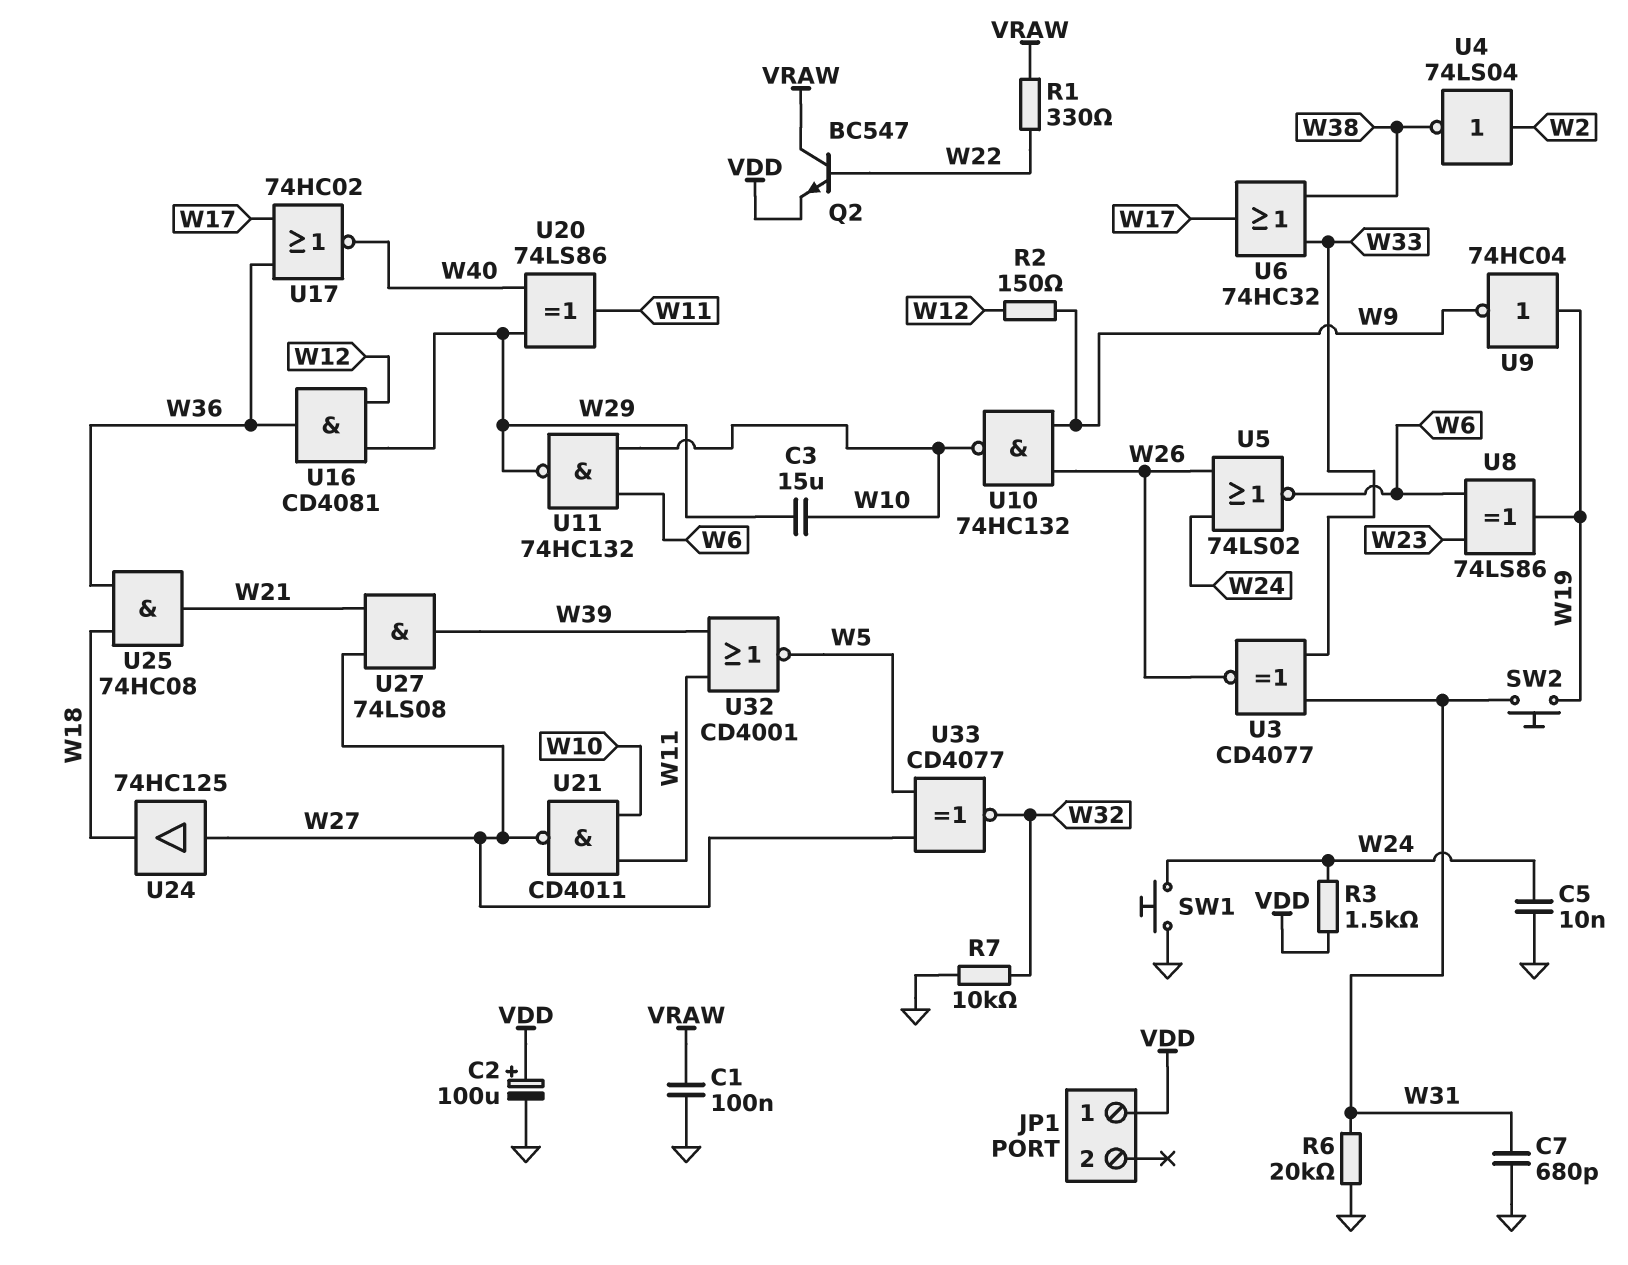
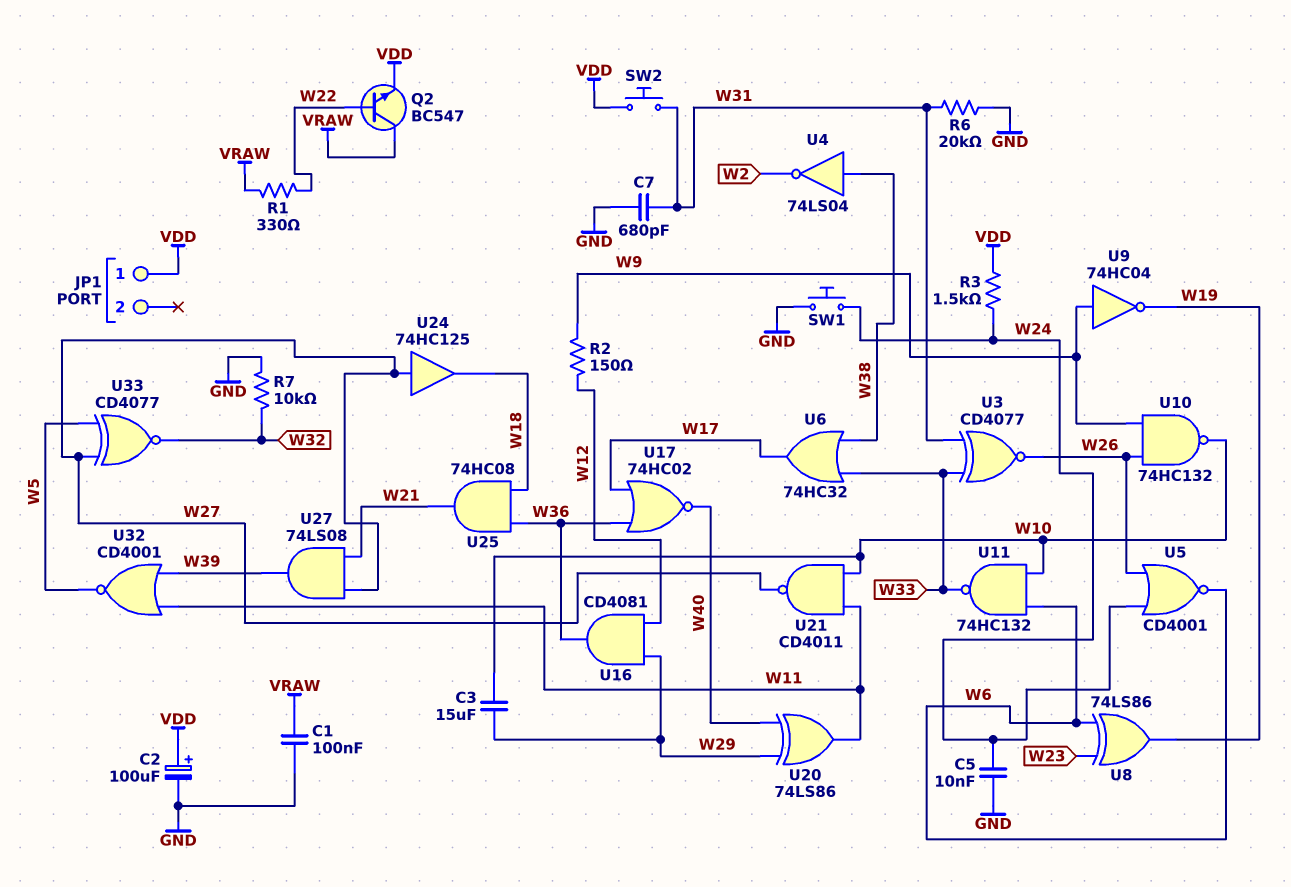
SW2: button (W19, W31) -> button (VDD, W31)
U4: NOT 74LS04 (in W2, out W38) -> NOT 74LS04 (in W38, out W2)
U5: NOR 74LS02 (in W24, in W26, out W6) -> NOR CD4001 (in W24, in W26, out W6)
U9: NOT 74HC04 (in W19, out W9) -> NOT 74HC04 (in W9, out W19)
U11: NAND 74HC132 (in W6, in W10, out W29) -> NAND 74HC132 (in W6, in W10, out W33)

